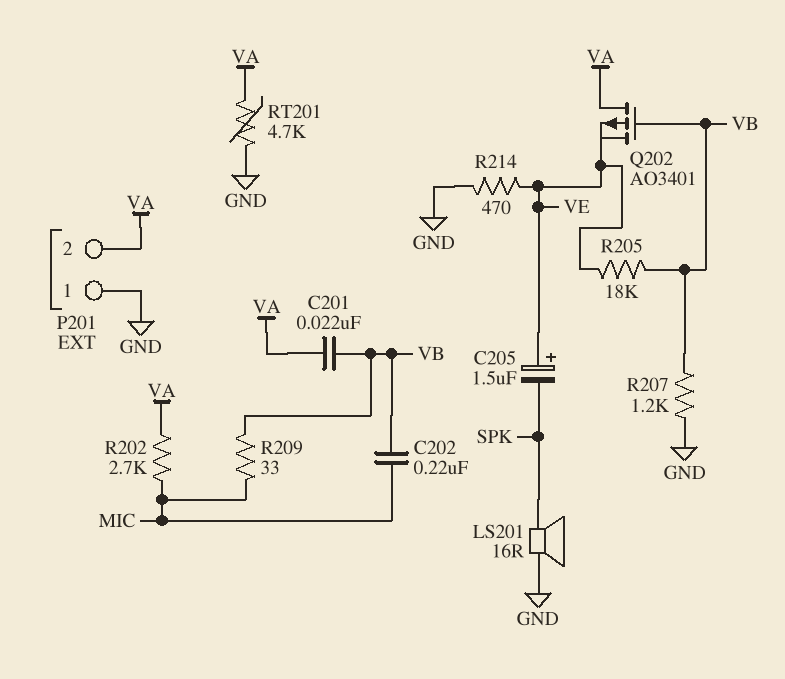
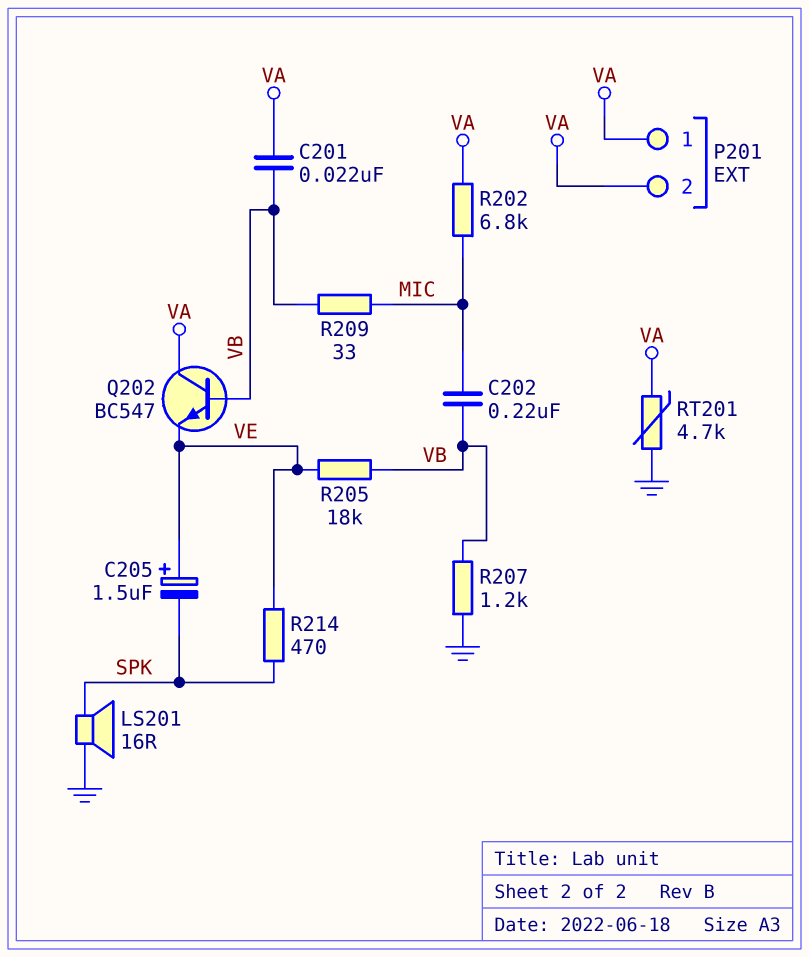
P201 pin 1: GND -> VA
Q202: PMOS AO3401 (G VB, D VA, S VE) -> NPN BC547 (B VB, C VA, E VE)
R202: 2.7k (MIC, VA) -> 6.8k (MIC, VA)
R214: 470 (GND, VE) -> 470 (SPK, VE)

